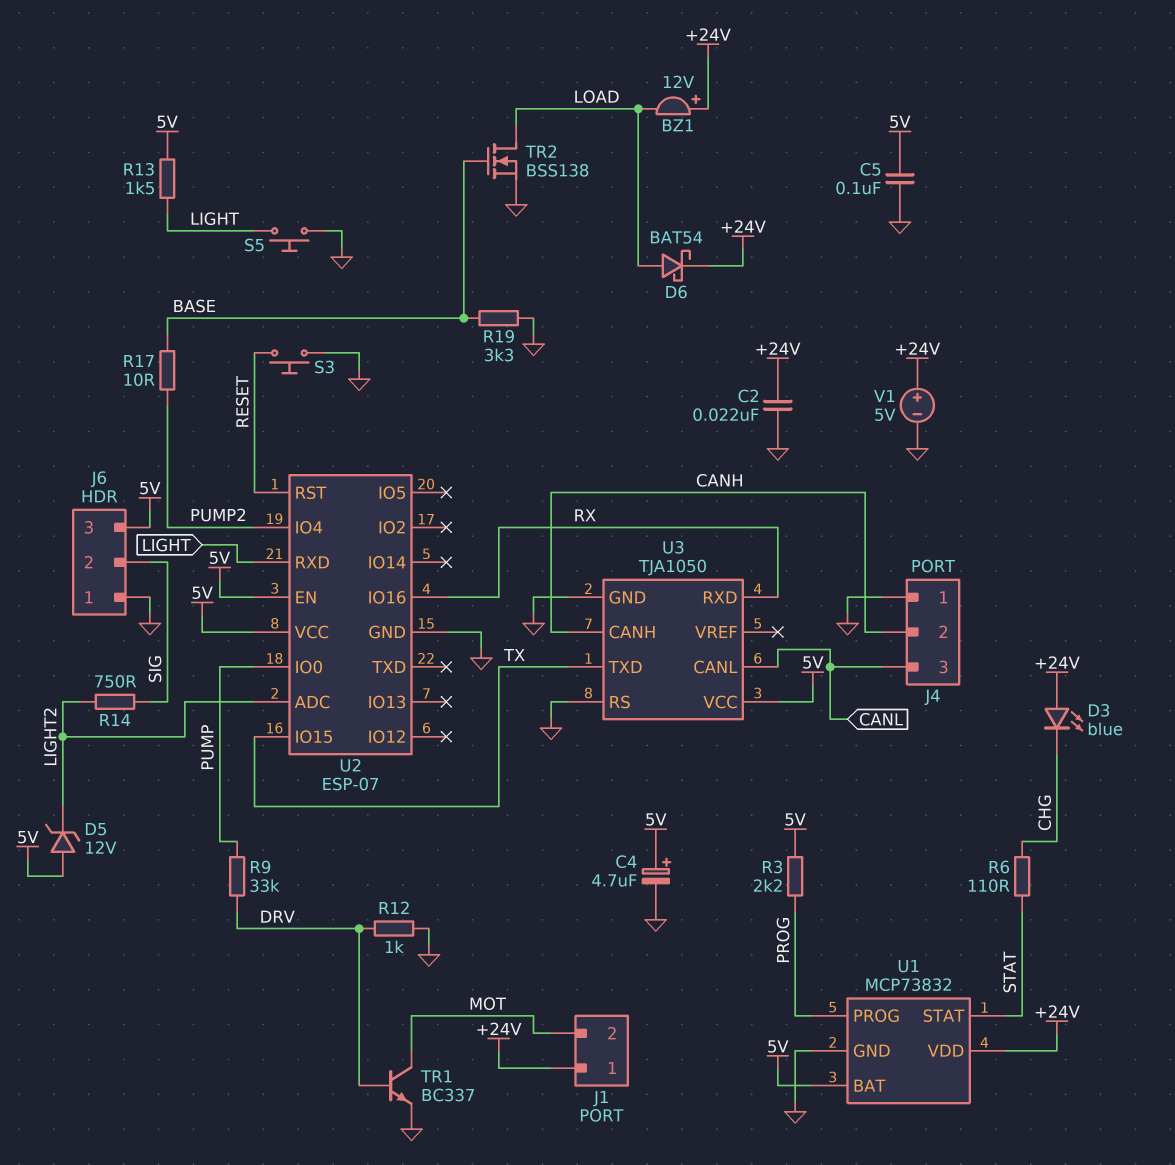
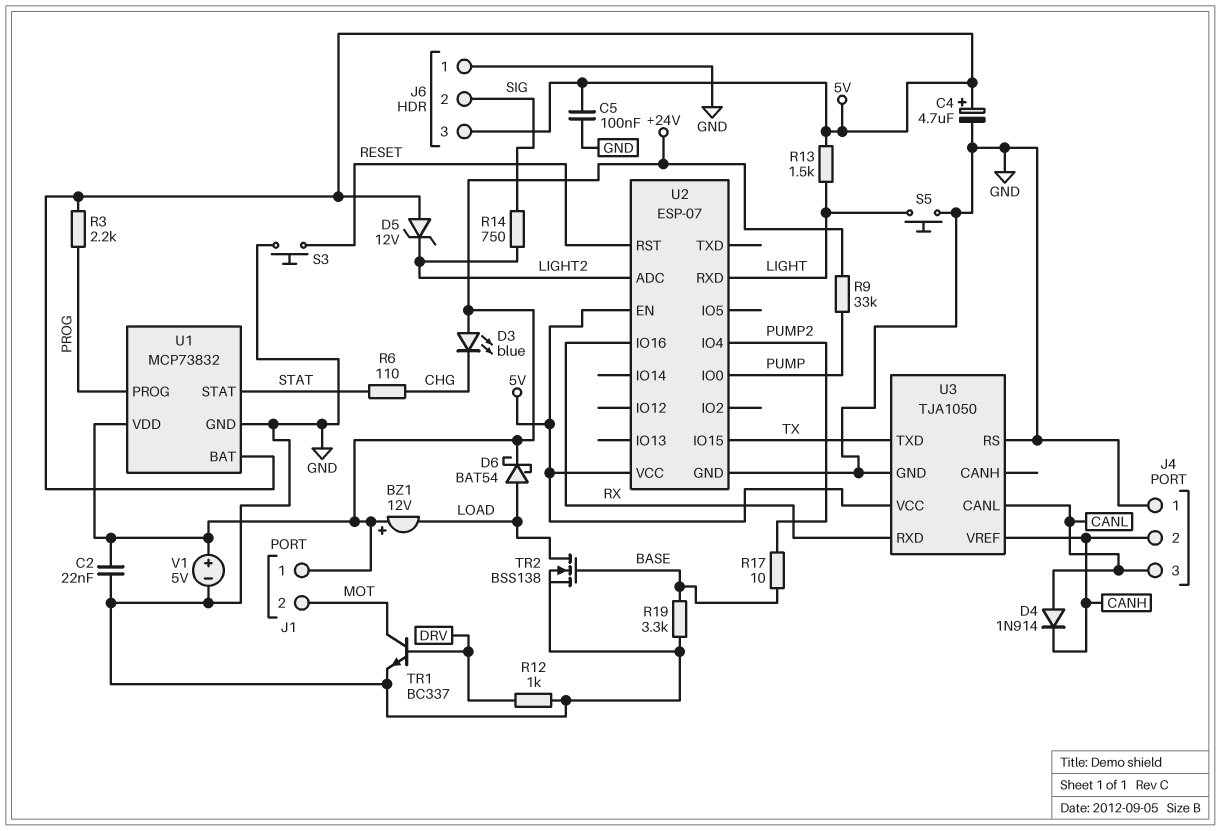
D4: none -> diode 1N914 (A CANL, K CANH)
R9: 33k (DRV, PUMP) -> 33k (+24V, PUMP)
U3 pin CANH: CANH -> none
U3 pin VREF: none -> CANH

